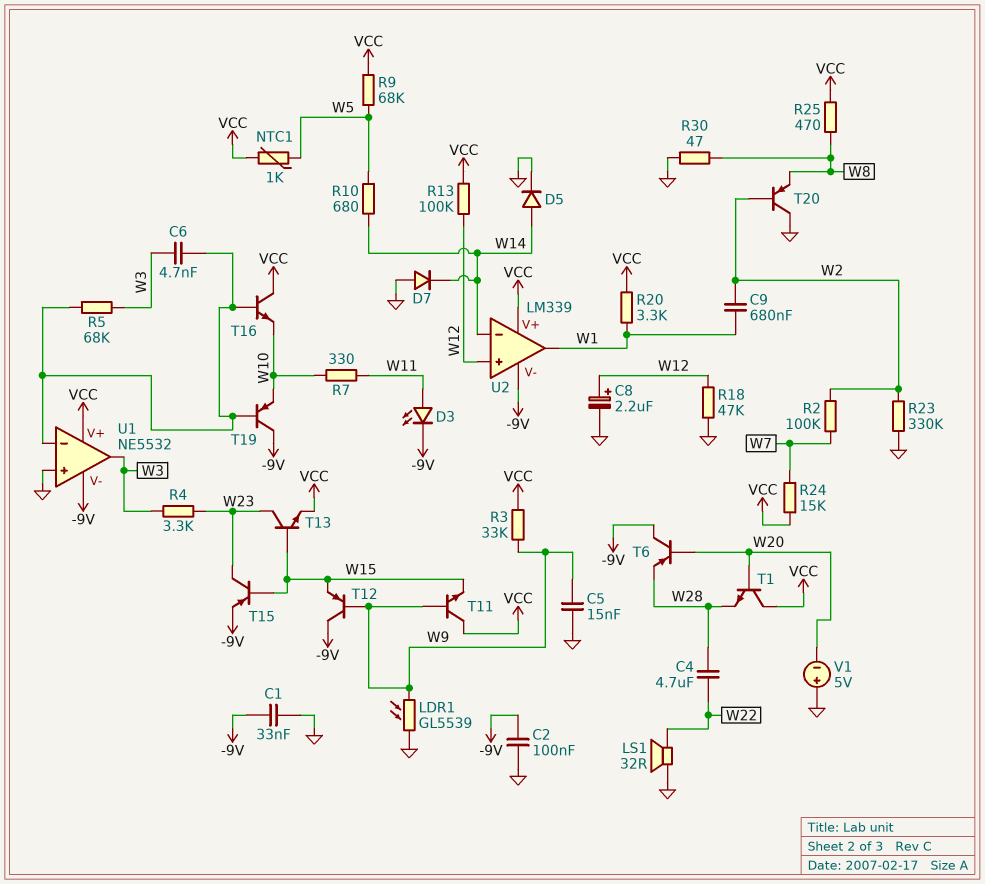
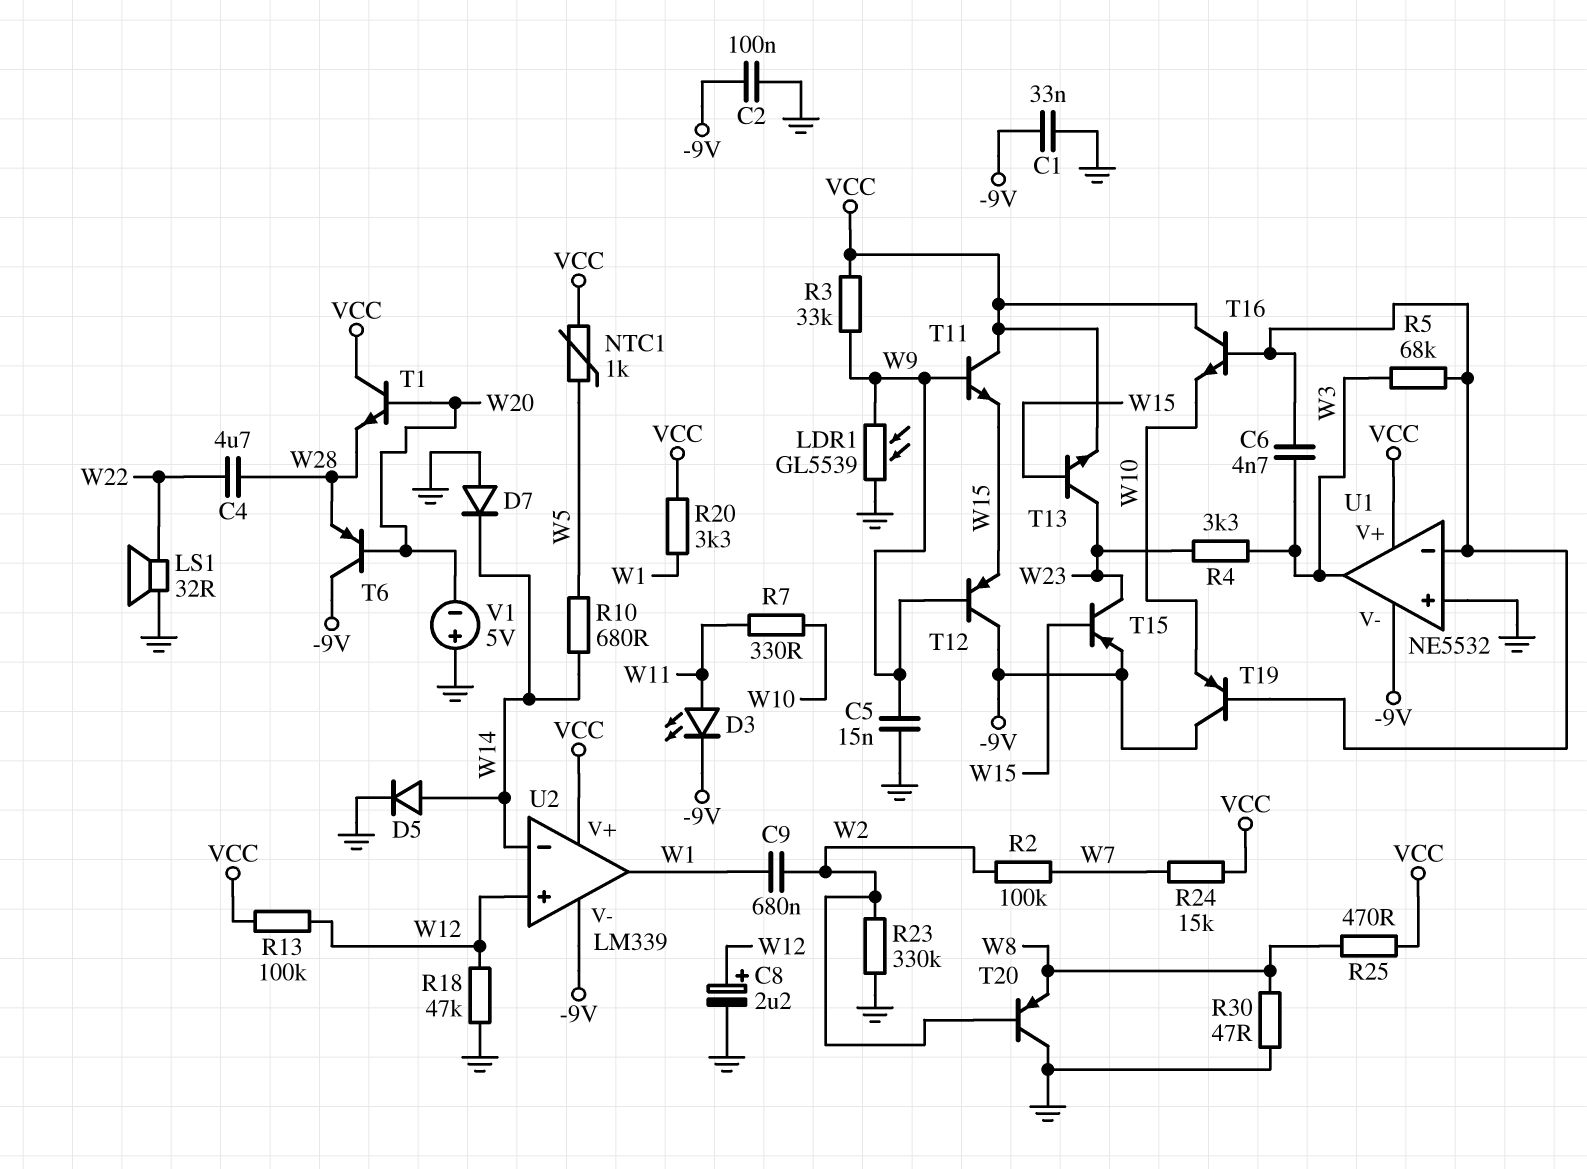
R9: 68k (VCC, W5) -> none

